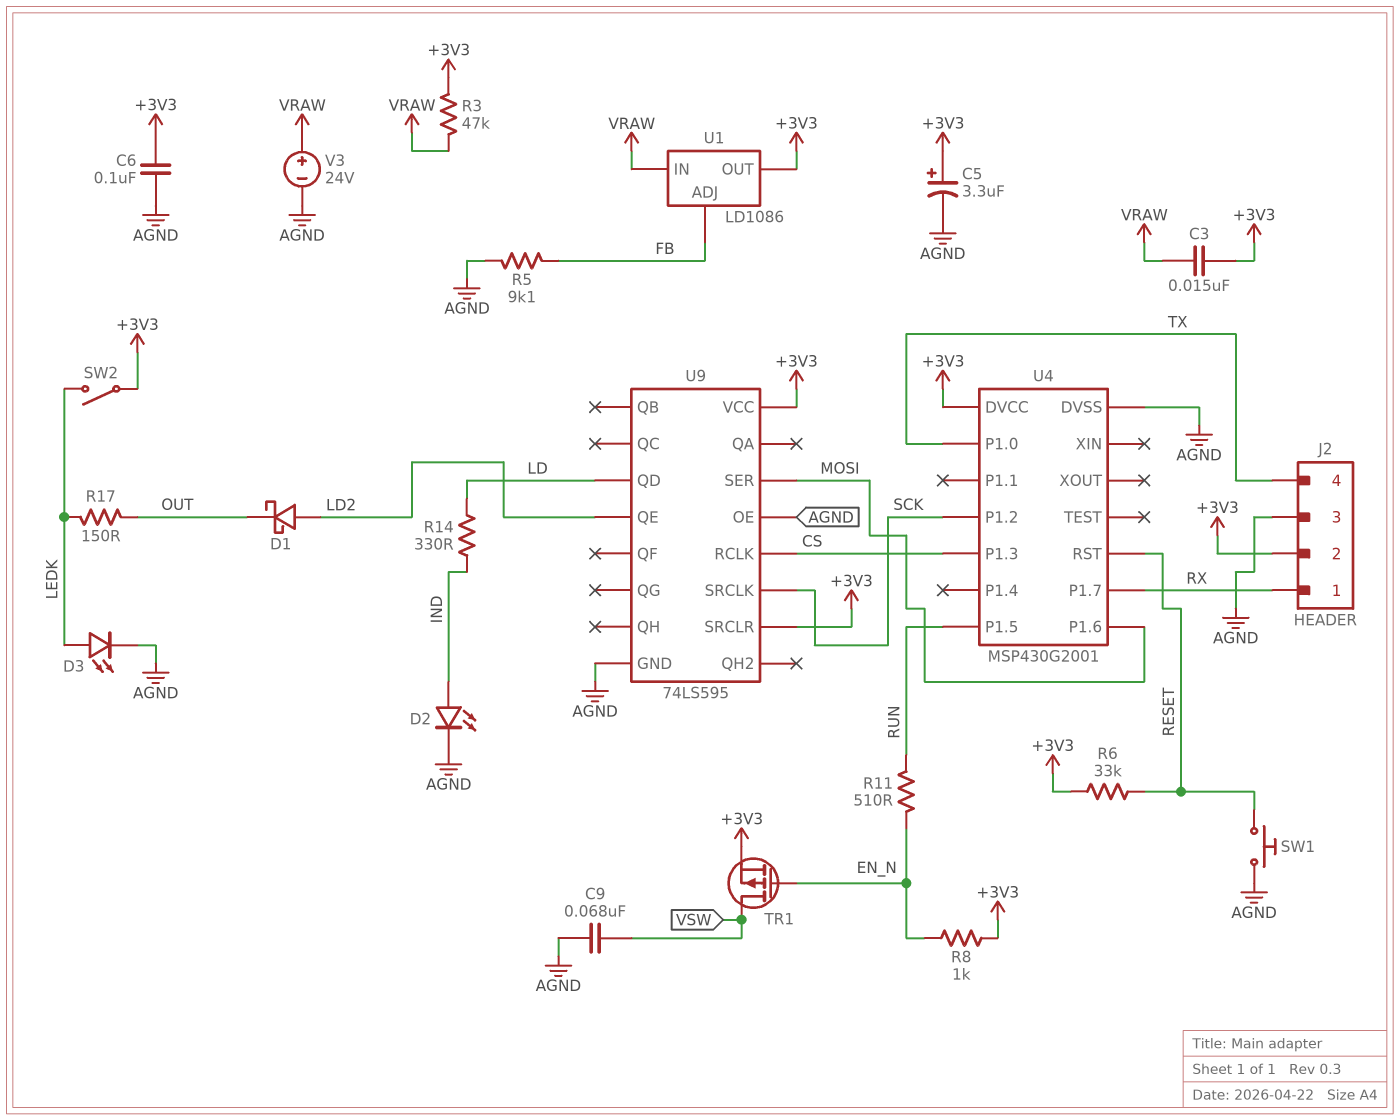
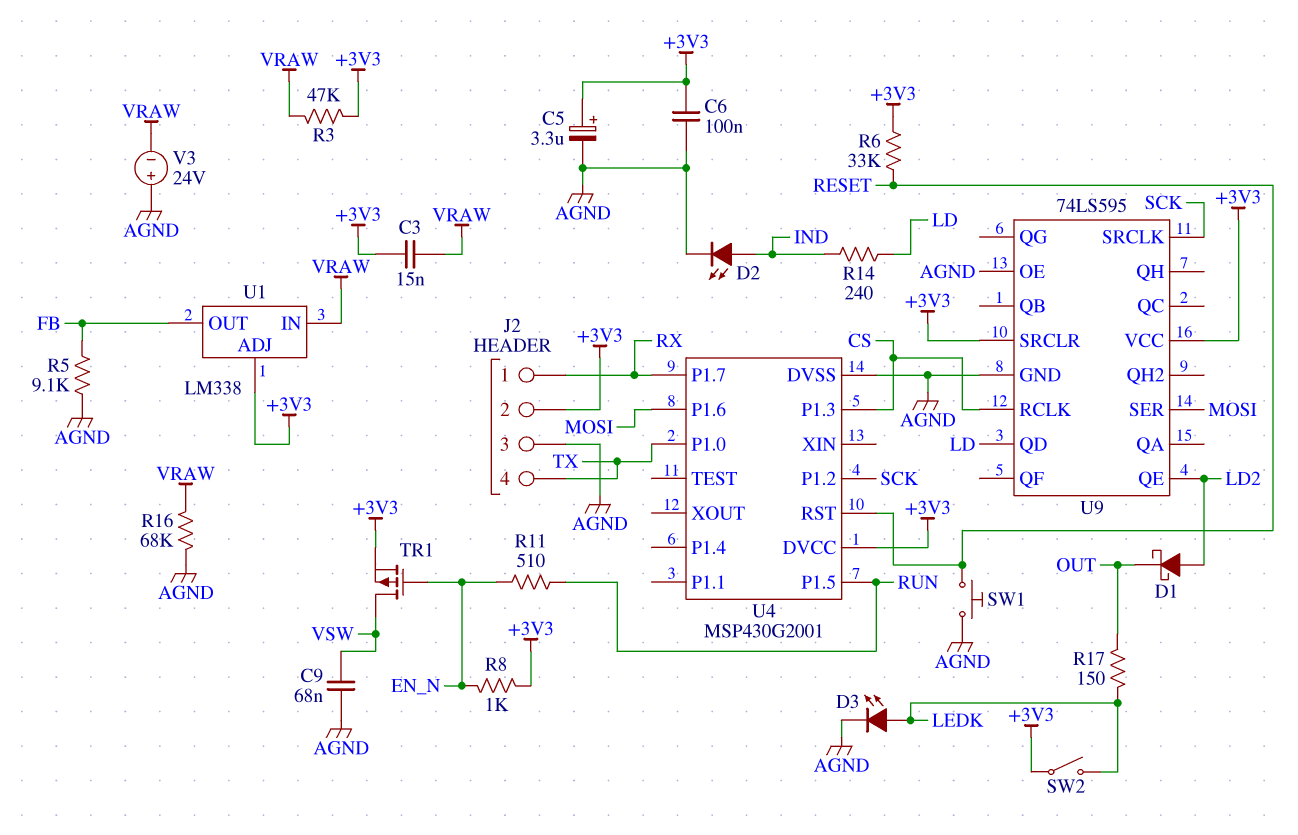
R14: 330 (IND, LD) -> 240 (IND, LD)
R16: none -> 68k (AGND, VRAW)
U1: LD1086 -> LM338
U1 pin ADJ: FB -> +3V3
U1 pin OUT: +3V3 -> FB
V3: 24V (plus VRAW, minus AGND) -> 24V (plus AGND, minus VRAW)

